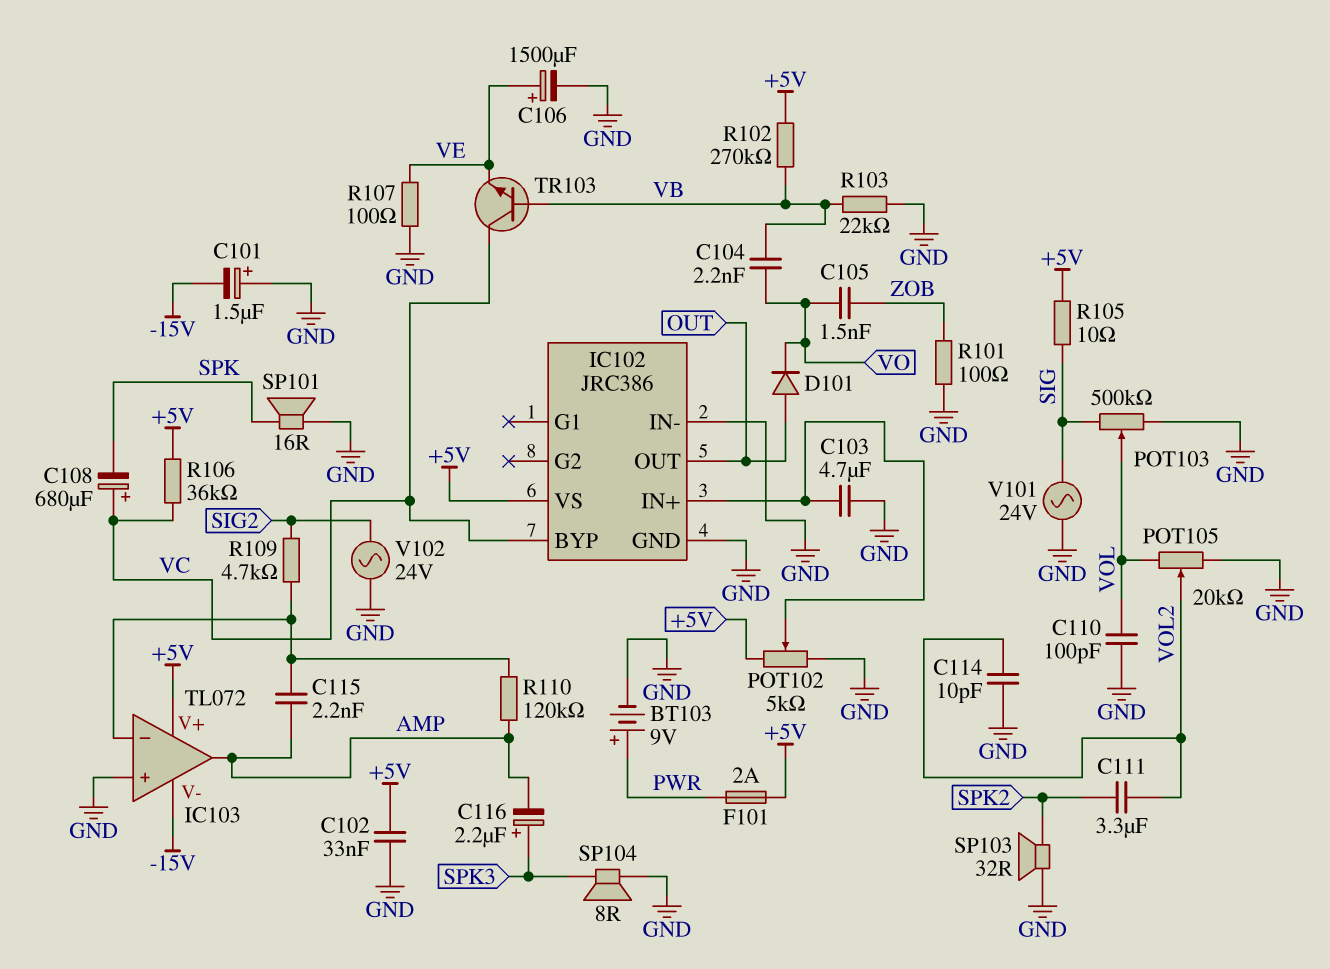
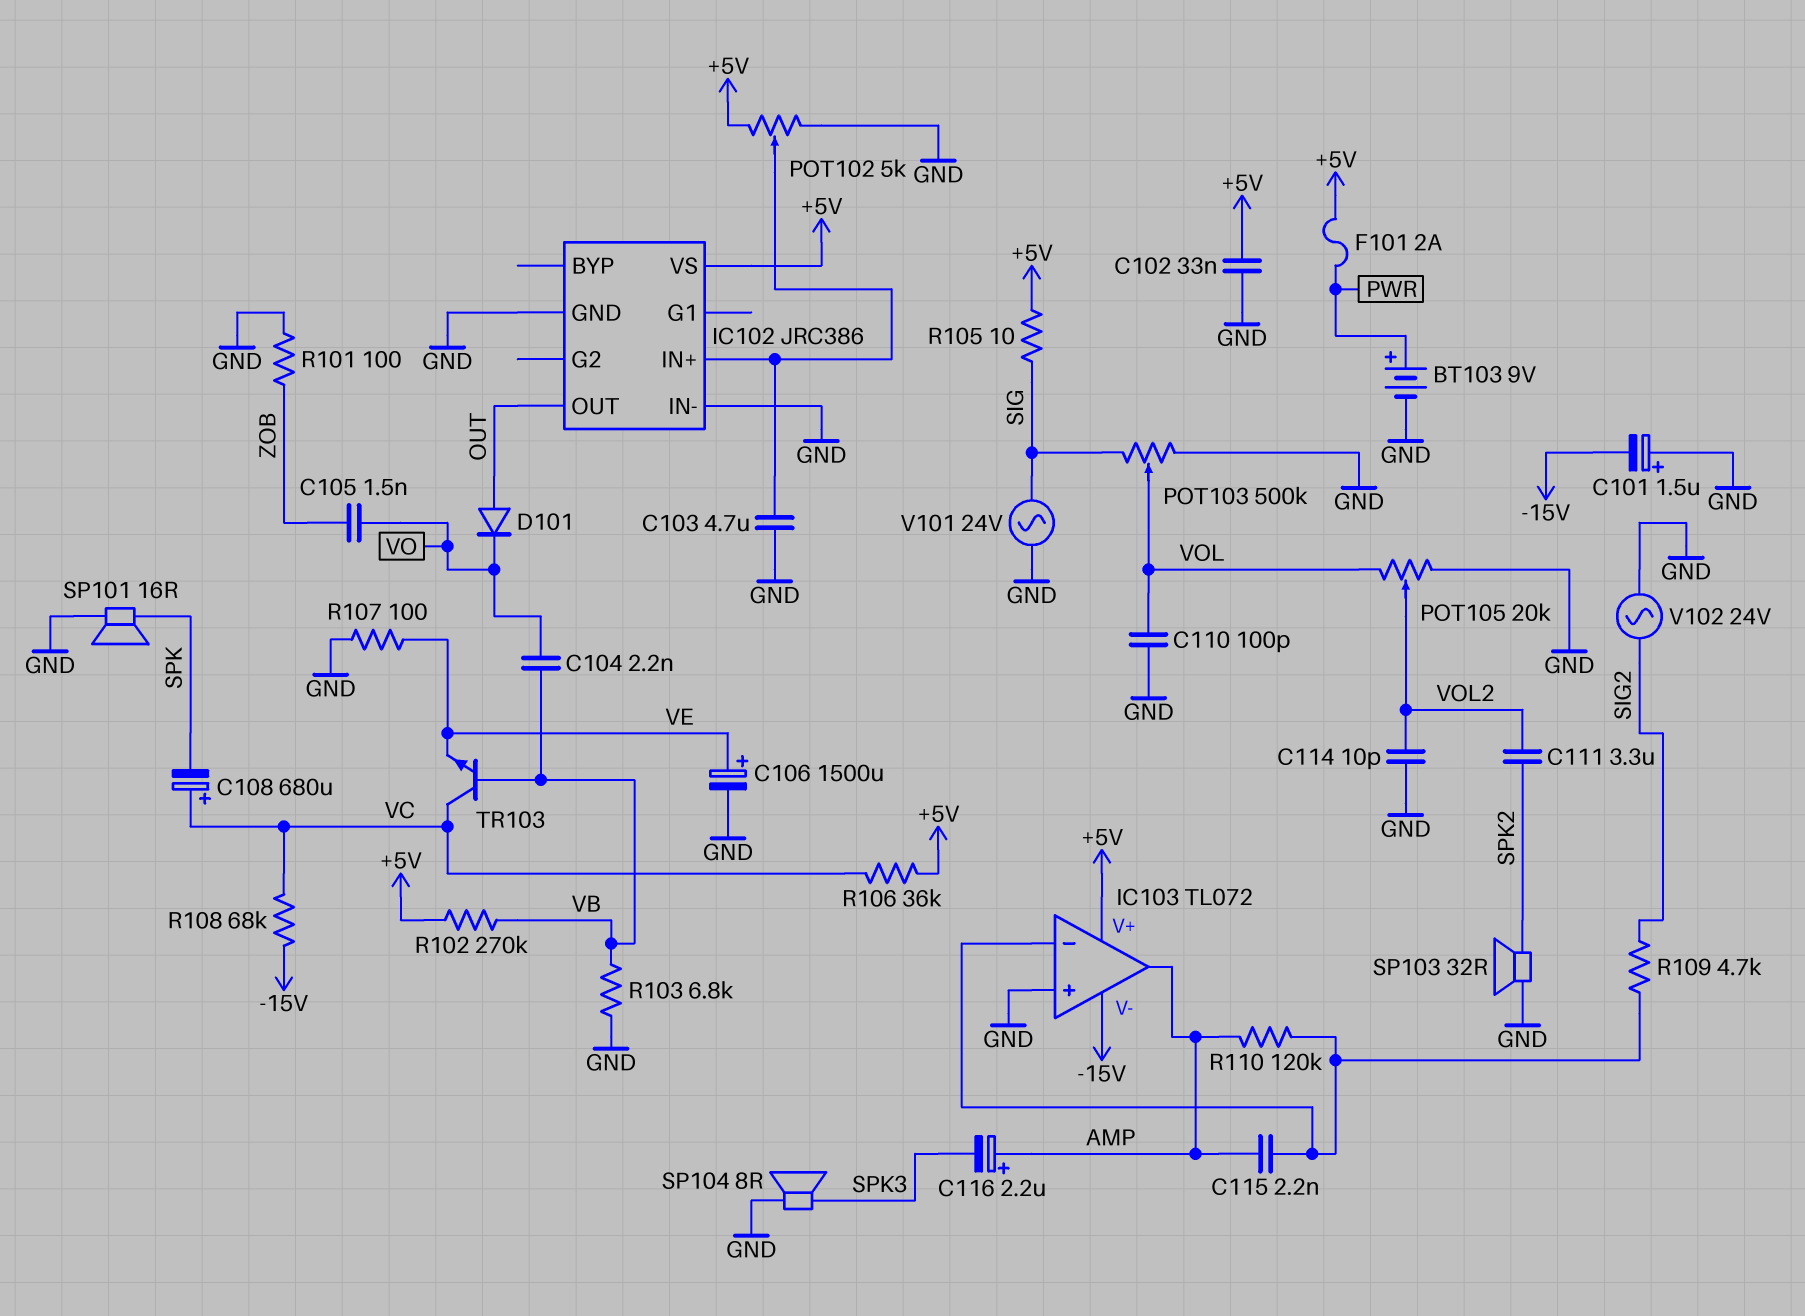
C116: 2.2uF (plus SPK3, minus AMP) -> 2.2uF (plus AMP, minus SPK3)
IC102 pin BYP: VC -> none
R103: 22k (GND, VB) -> 6.8k (GND, VB)
R108: none -> 68k (-15V, VC)

